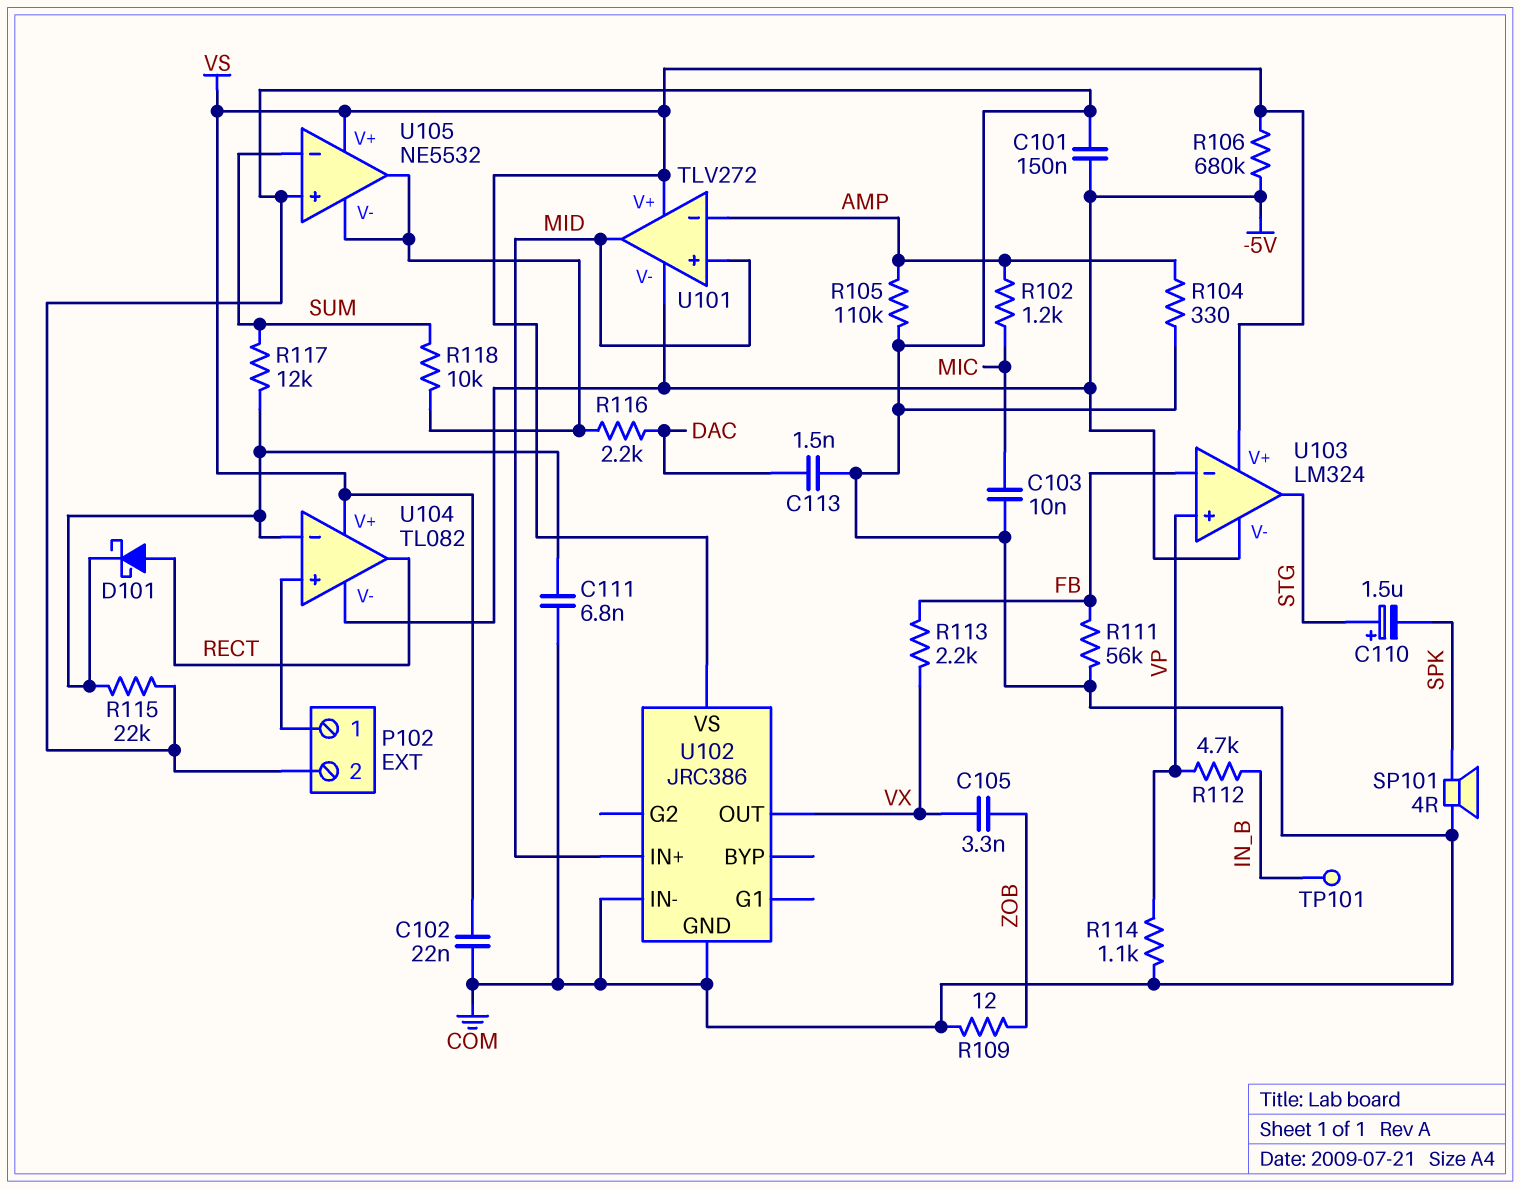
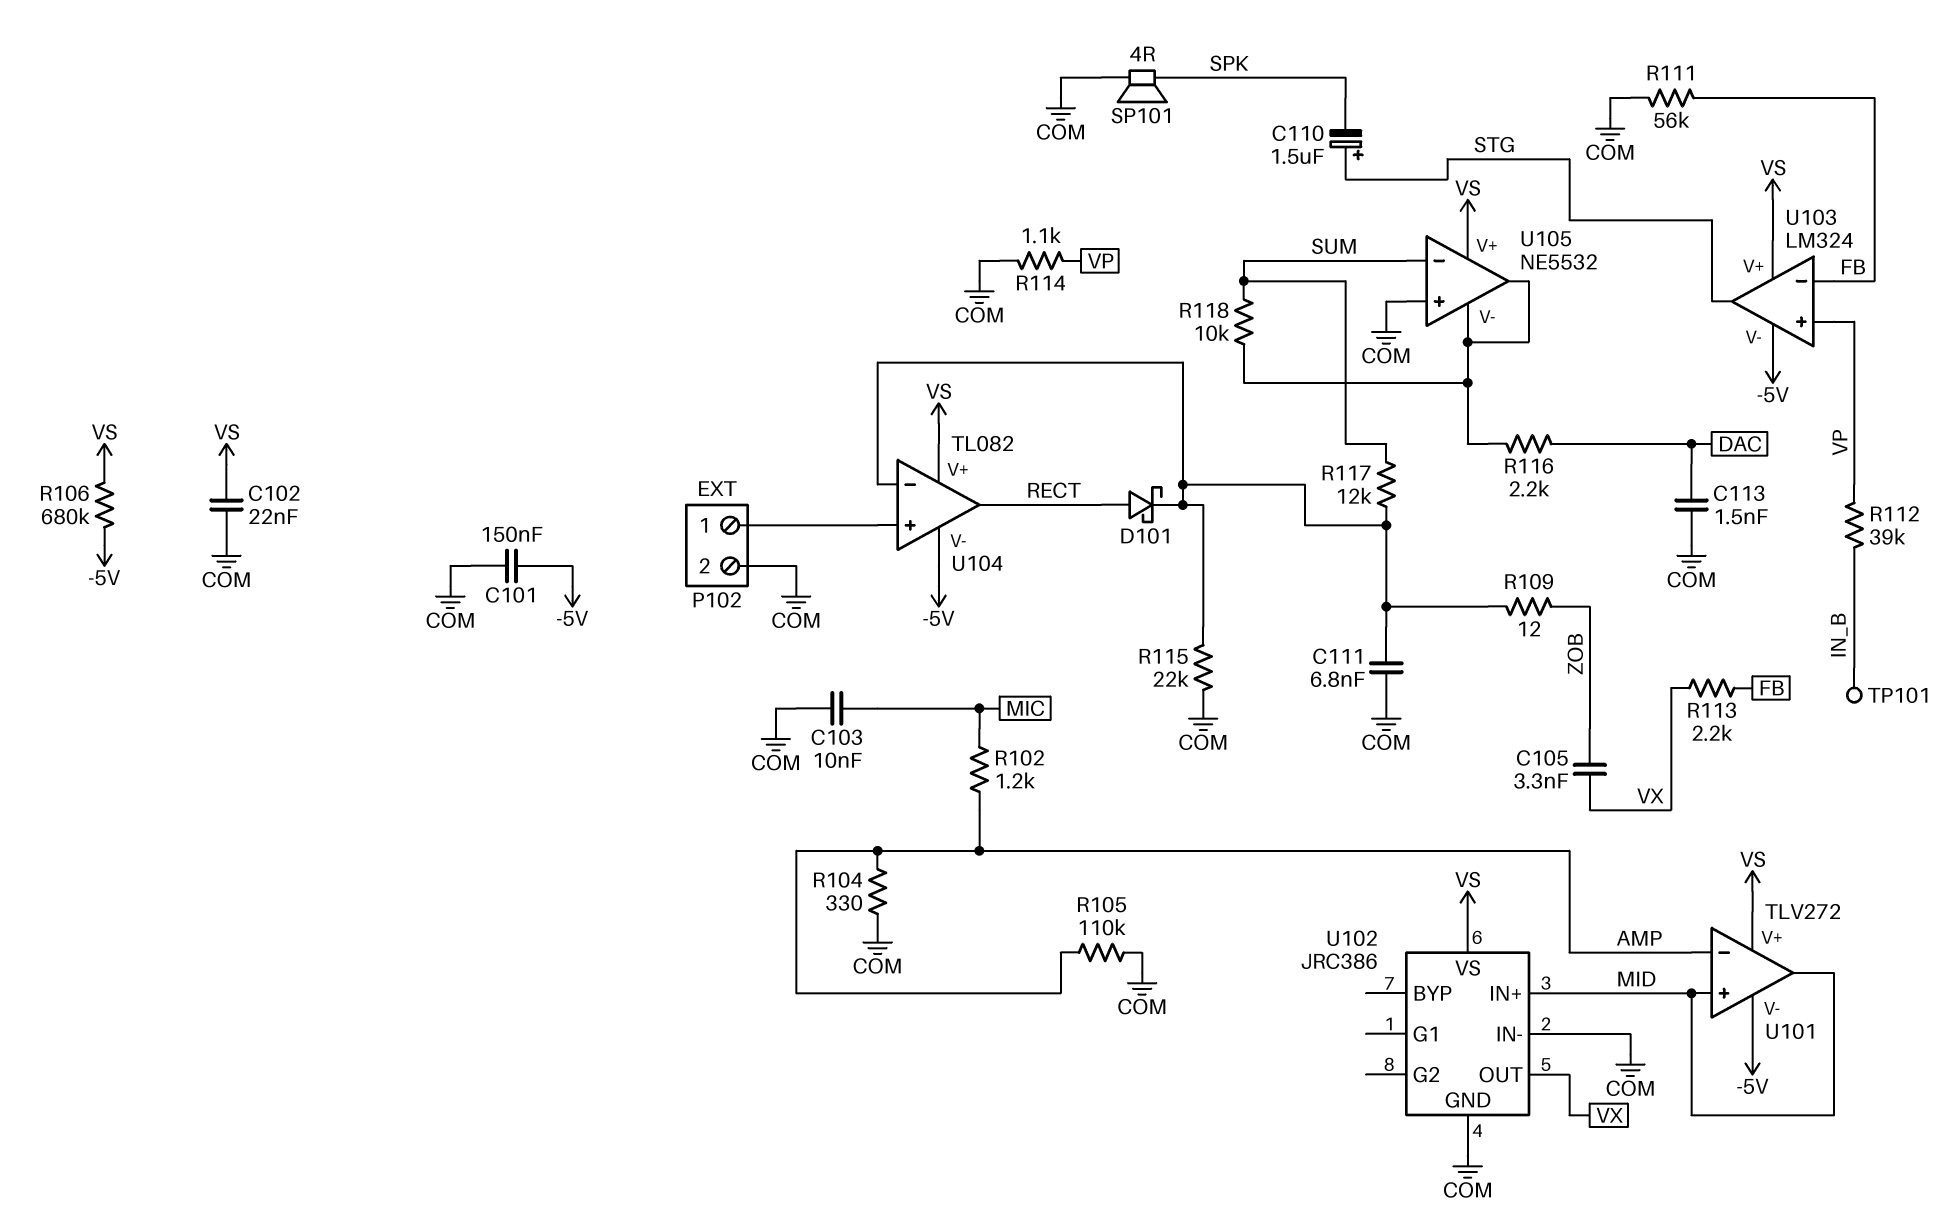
R109: 12 (COM, ZOB) -> 12 (U104/in-, ZOB)
R112: 4.7k (IN_B, VP) -> 39k (IN_B, VP)

